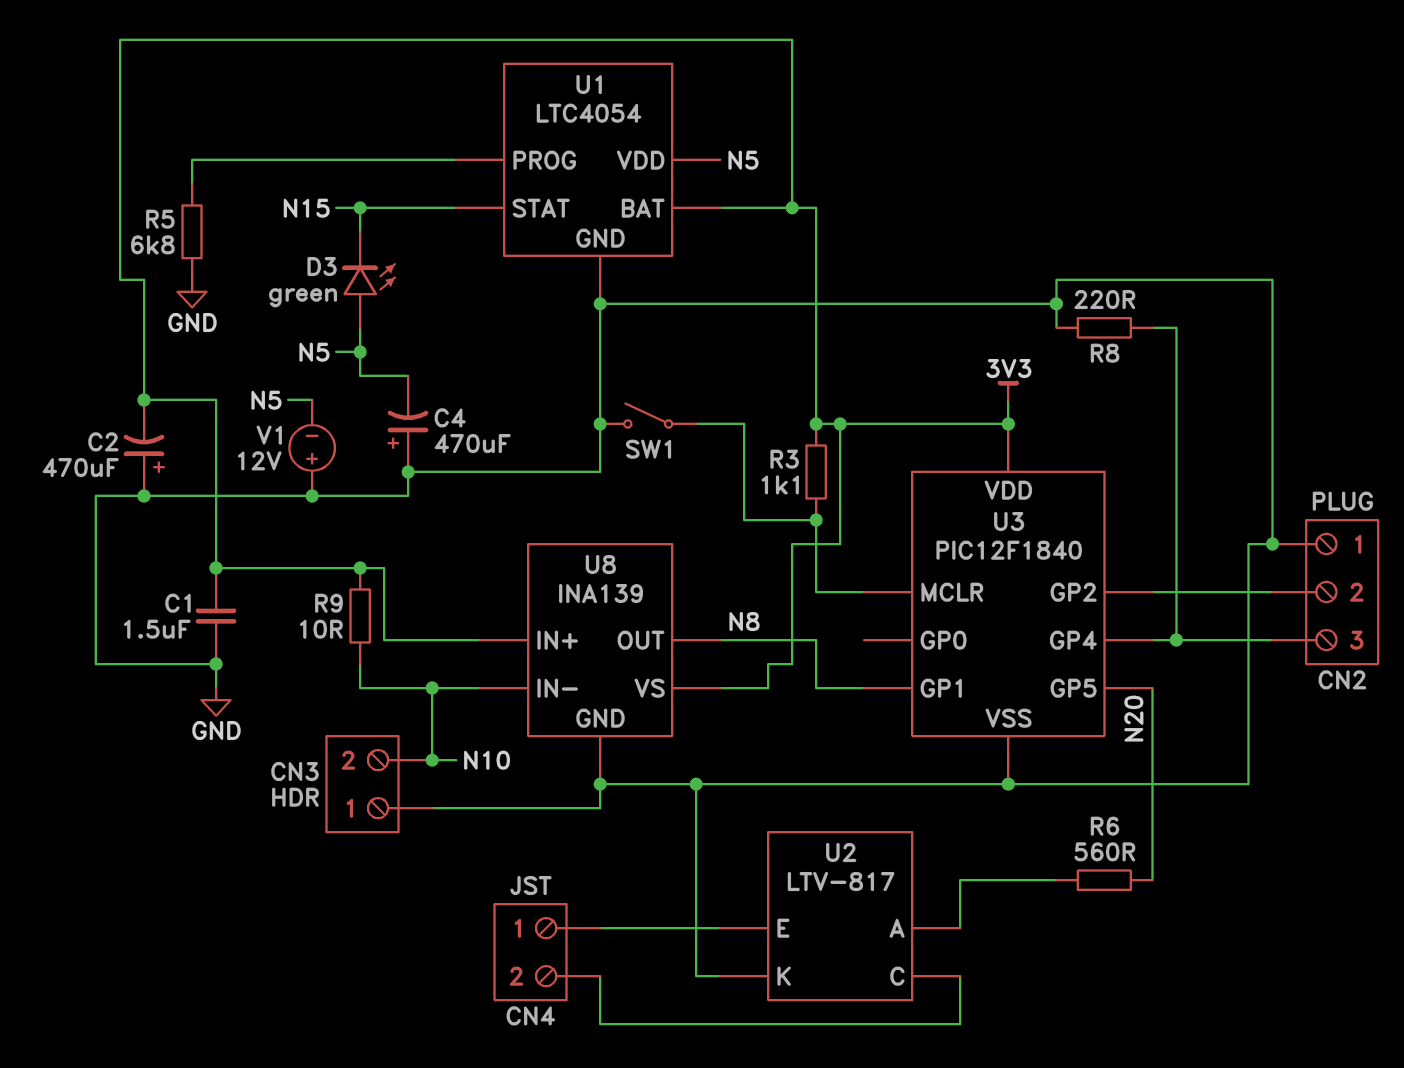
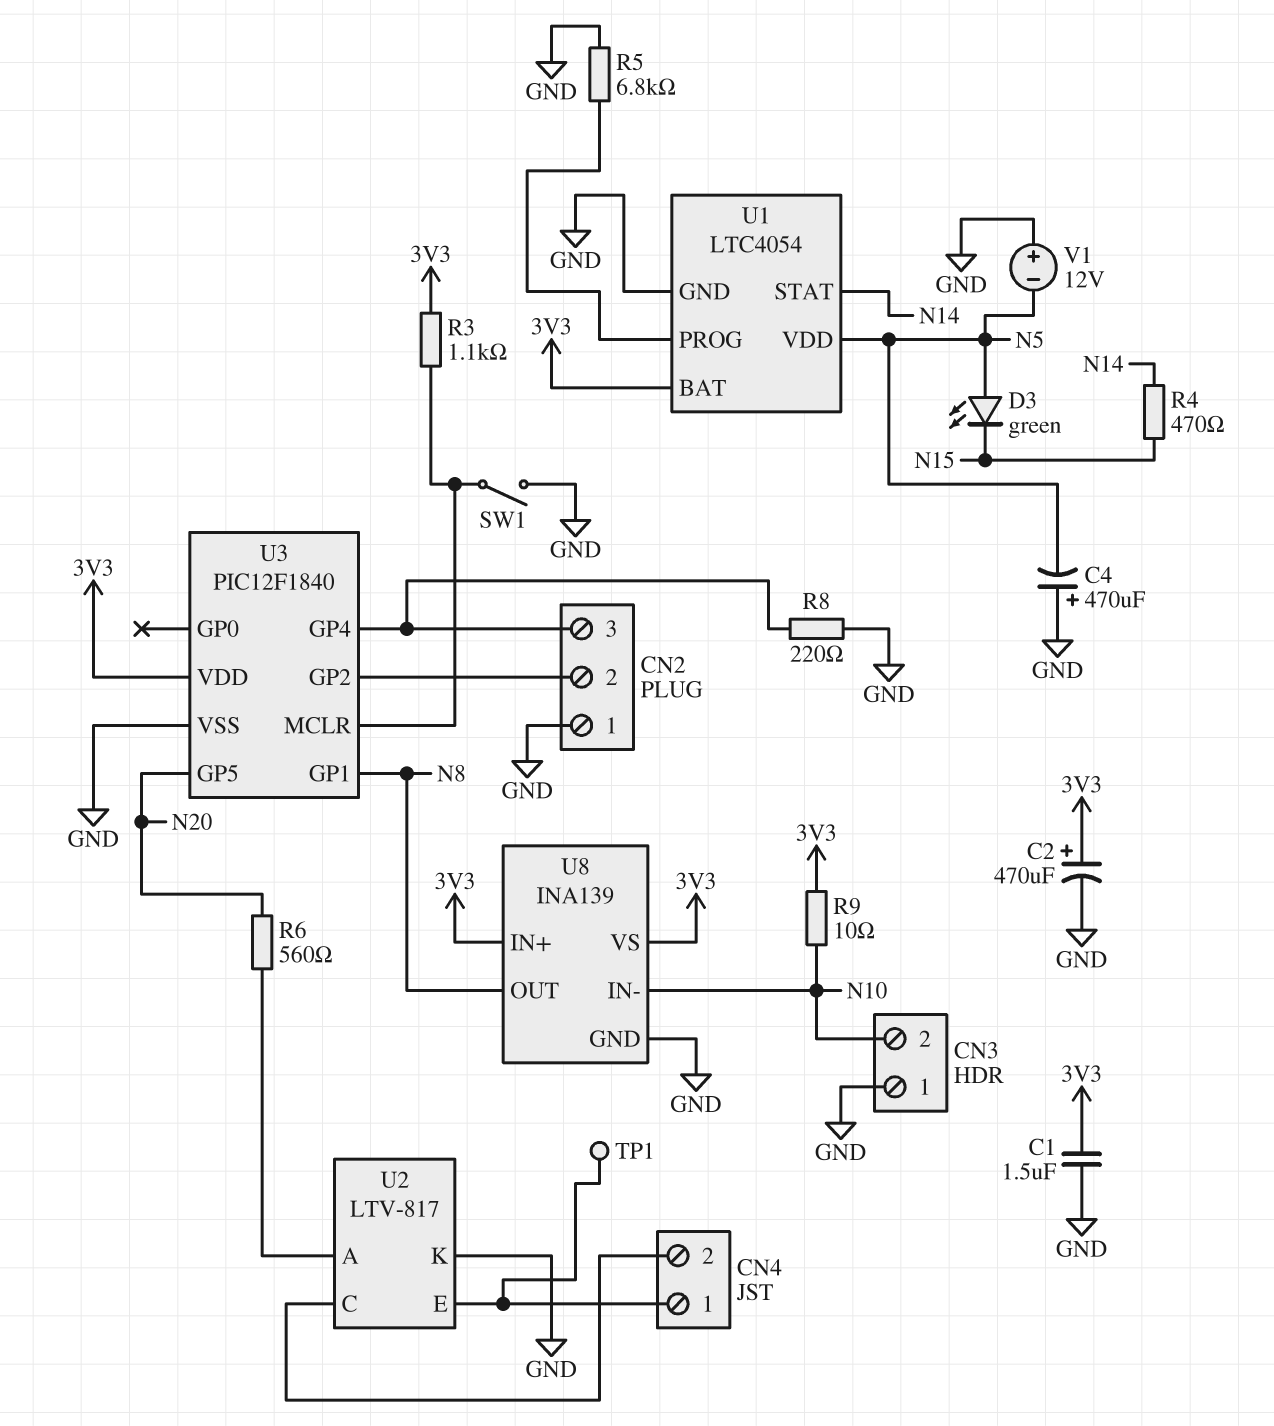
C2: 470uF (plus GND, minus 3V3) -> 470uF (plus 3V3, minus GND)
R4: none -> 470 (N14, N15)
TP1: none -> test point (CN4/1)
U1 pin STAT: N15 -> N14

